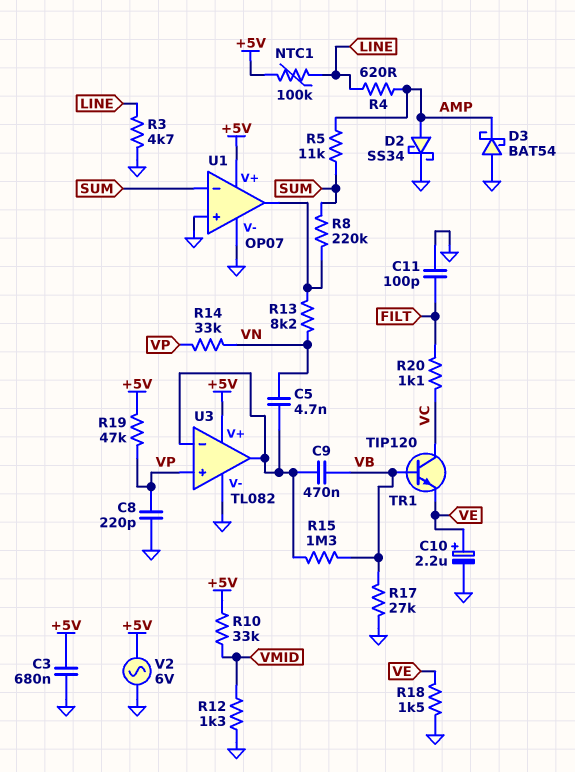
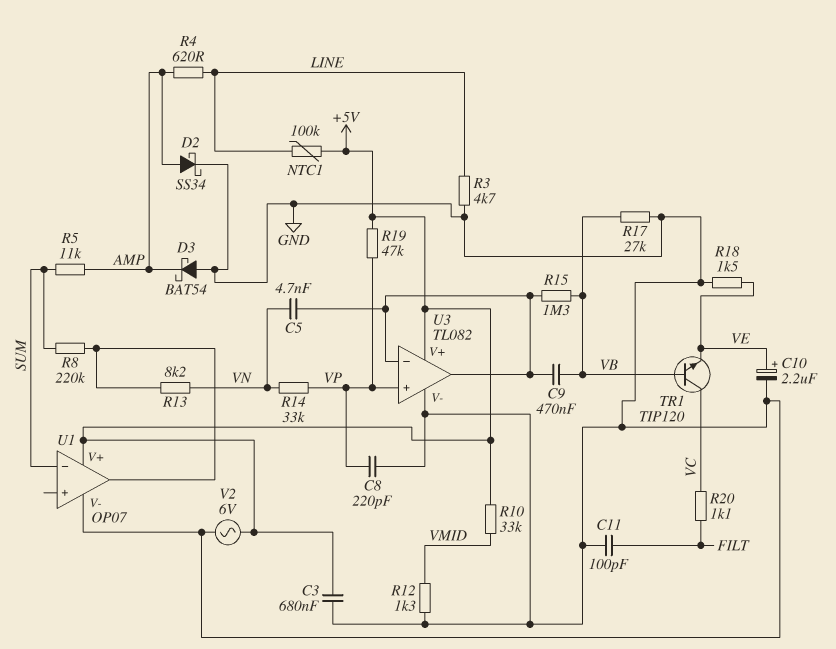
U1 pin in+: GND -> none

